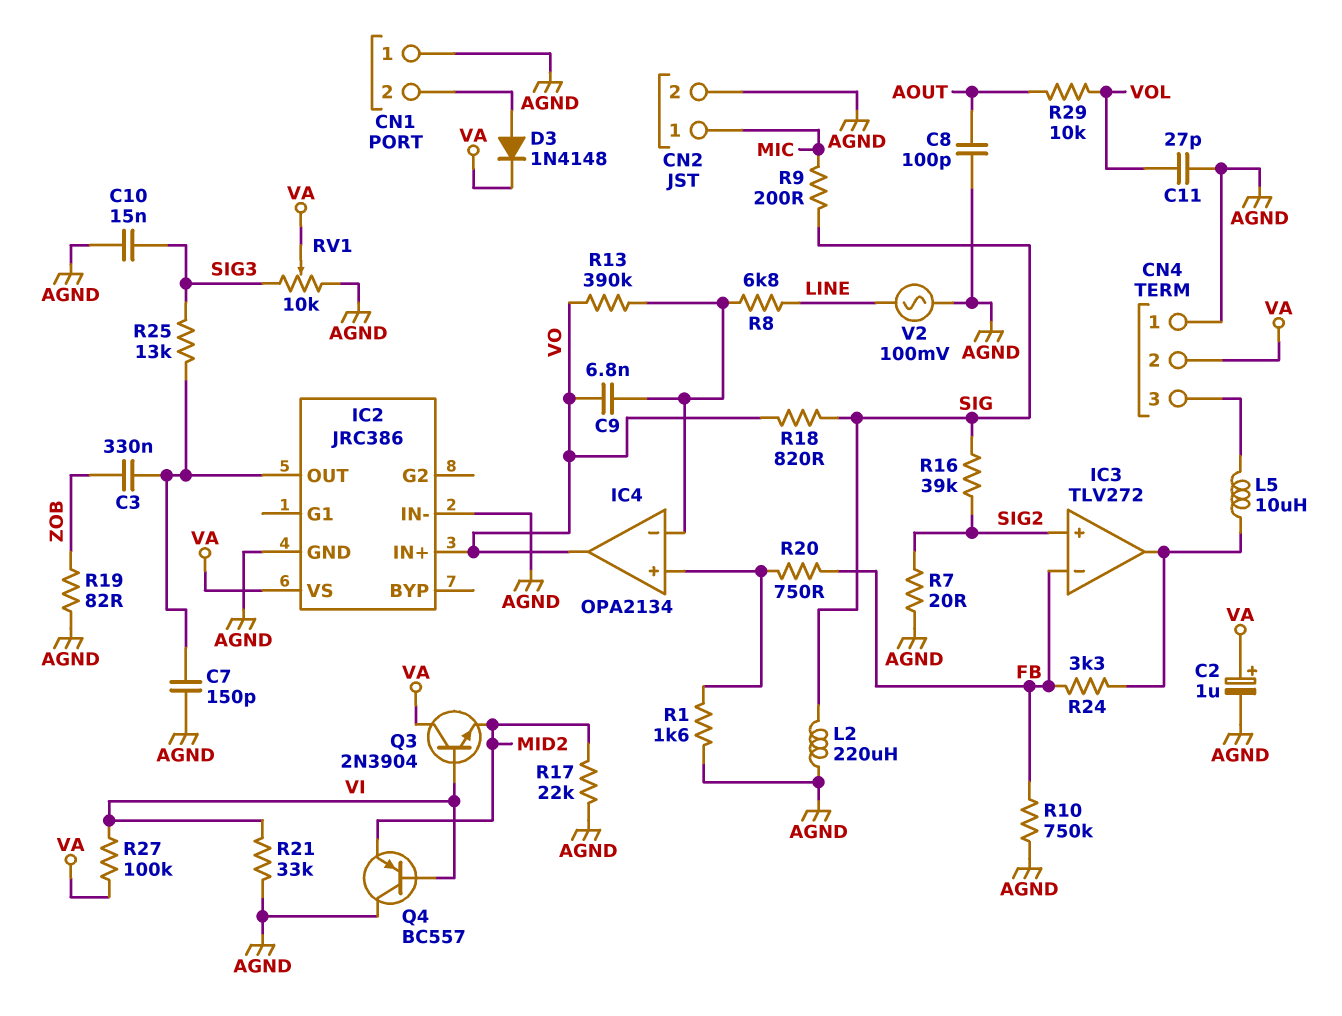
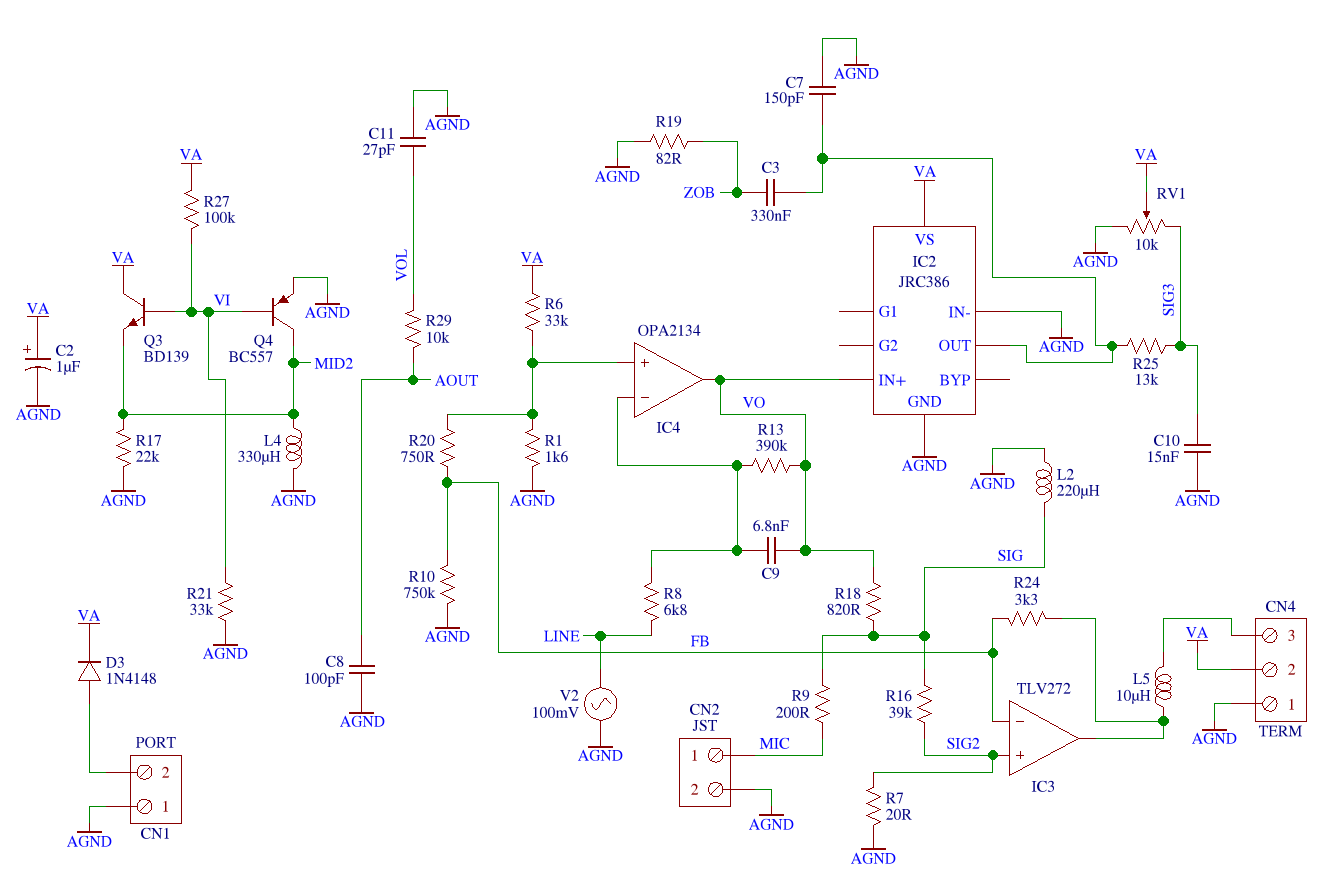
L4: none -> 330uH (AGND, MID2)
Q3: NPN 2N3904 (B VI, C VA, E MID2) -> NPN BD139 (B VI, C VA, E MID2)
Q4: PNP BC557 (B VI, C AGND, E MID2) -> PNP BC557 (B VI, C MID2, E AGND)
R6: none -> 33k (IC4/in+, VA)

